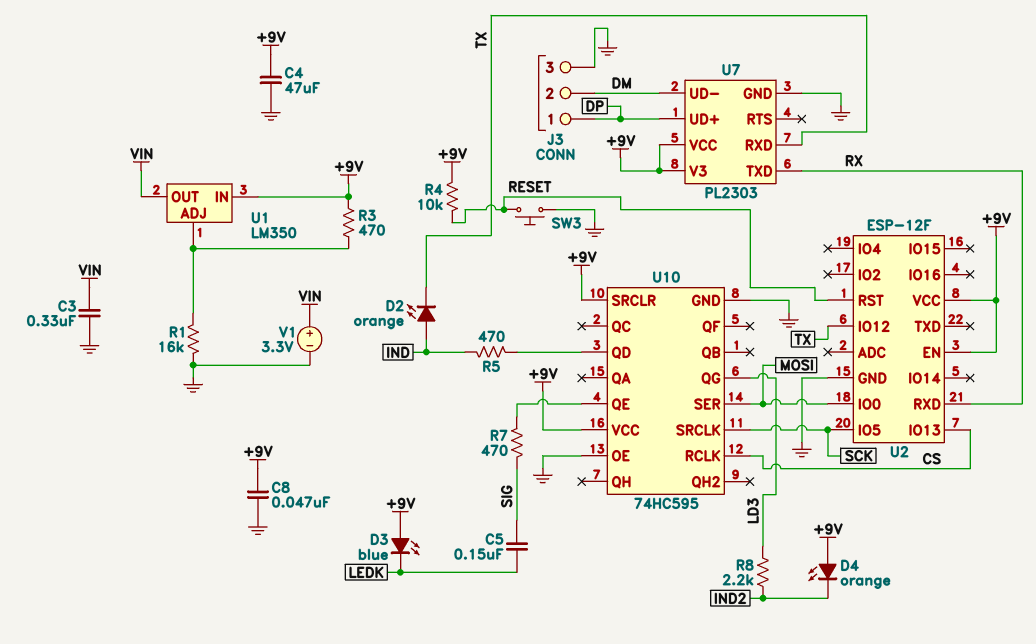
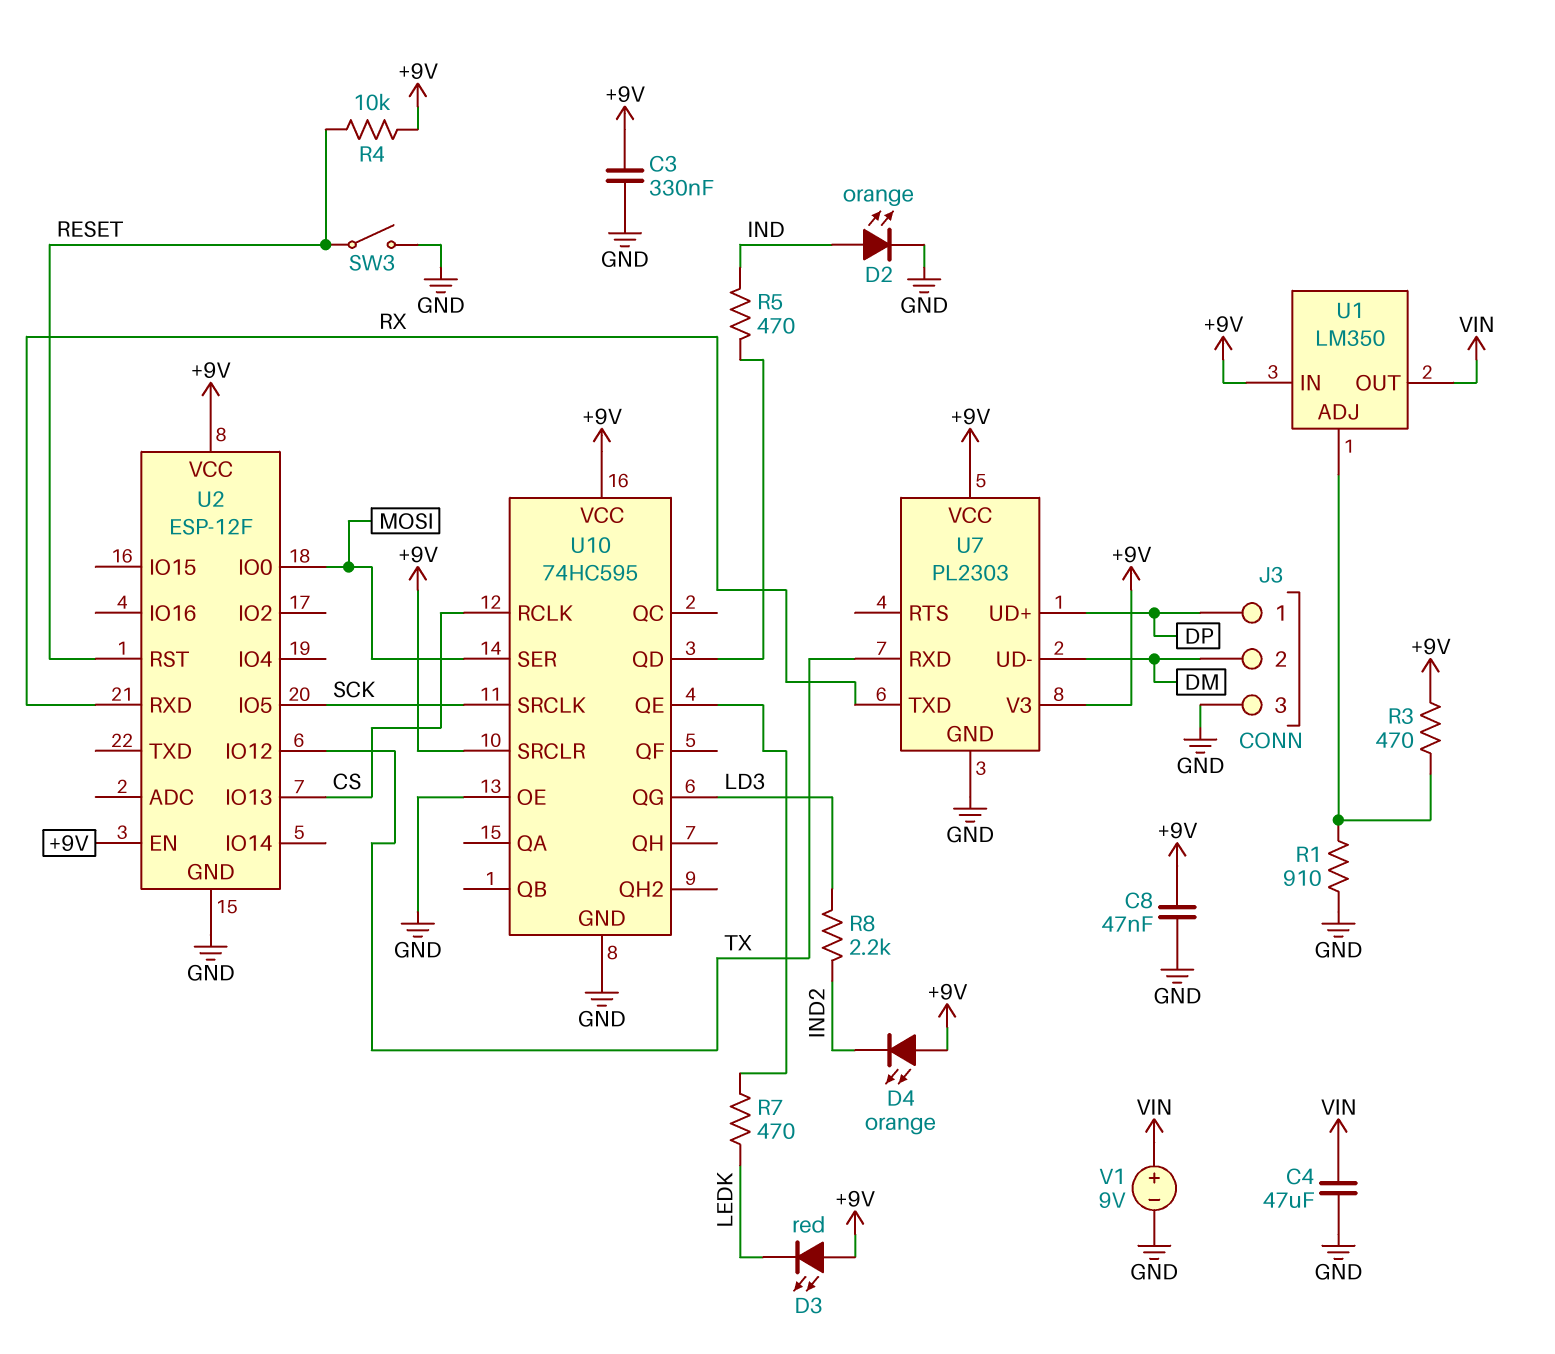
C3: 330nF (GND, VIN) -> 330nF (+9V, GND)
C4: 47uF (+9V, GND) -> 47uF (GND, VIN)
C5: 150nF (LEDK, SIG) -> none
D2: LED orange (A IND, K TX) -> LED orange (A IND, K GND)
D3: LED blue (A +9V, K LEDK) -> LED red (A +9V, K LEDK)
R1: 16k (GND, U1/ADJ) -> 910 (GND, U1/ADJ)
R7: 470 (SIG, U10/QE) -> 470 (LEDK, U10/QE)
SW3: button (GND, RESET) -> switch (GND, RESET)
V1: 3.3V (plus VIN, minus GND) -> 9V (plus VIN, minus GND)

